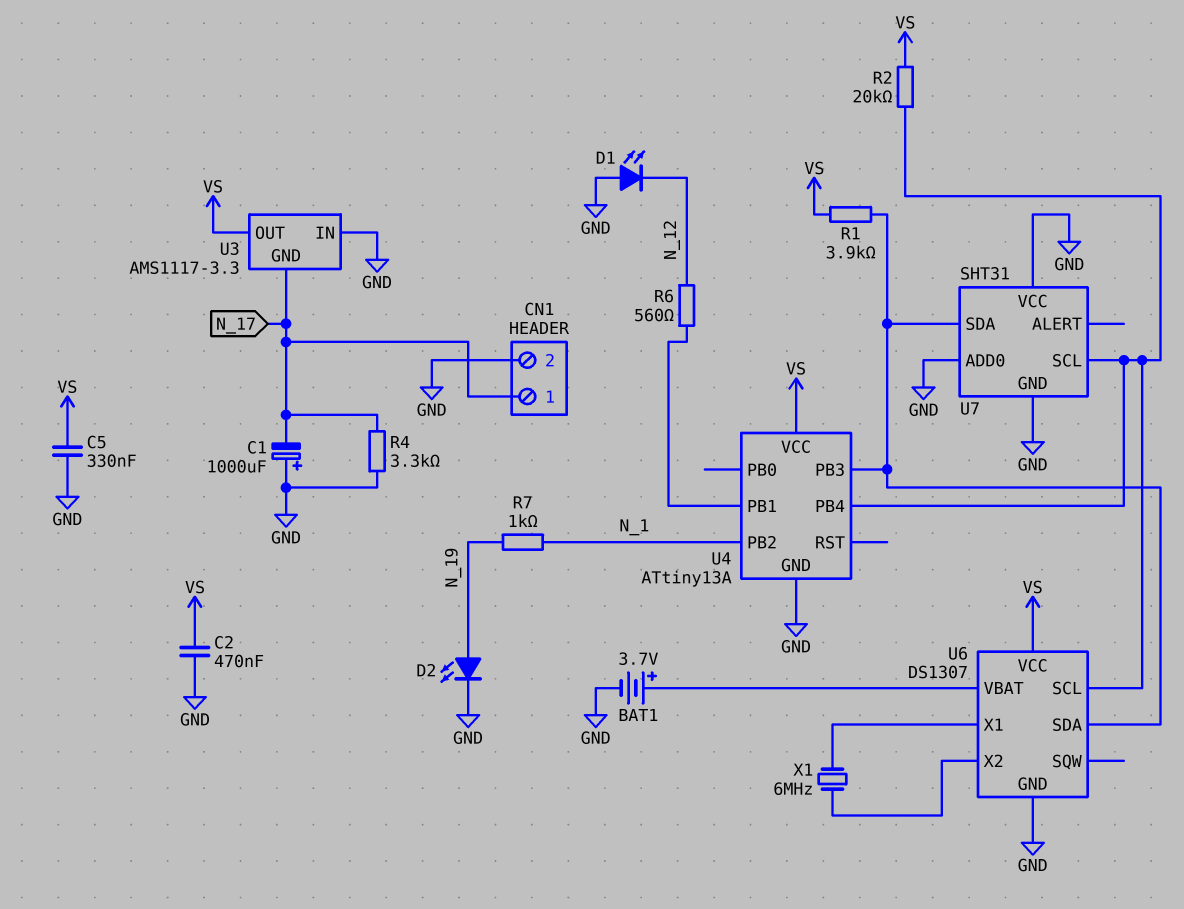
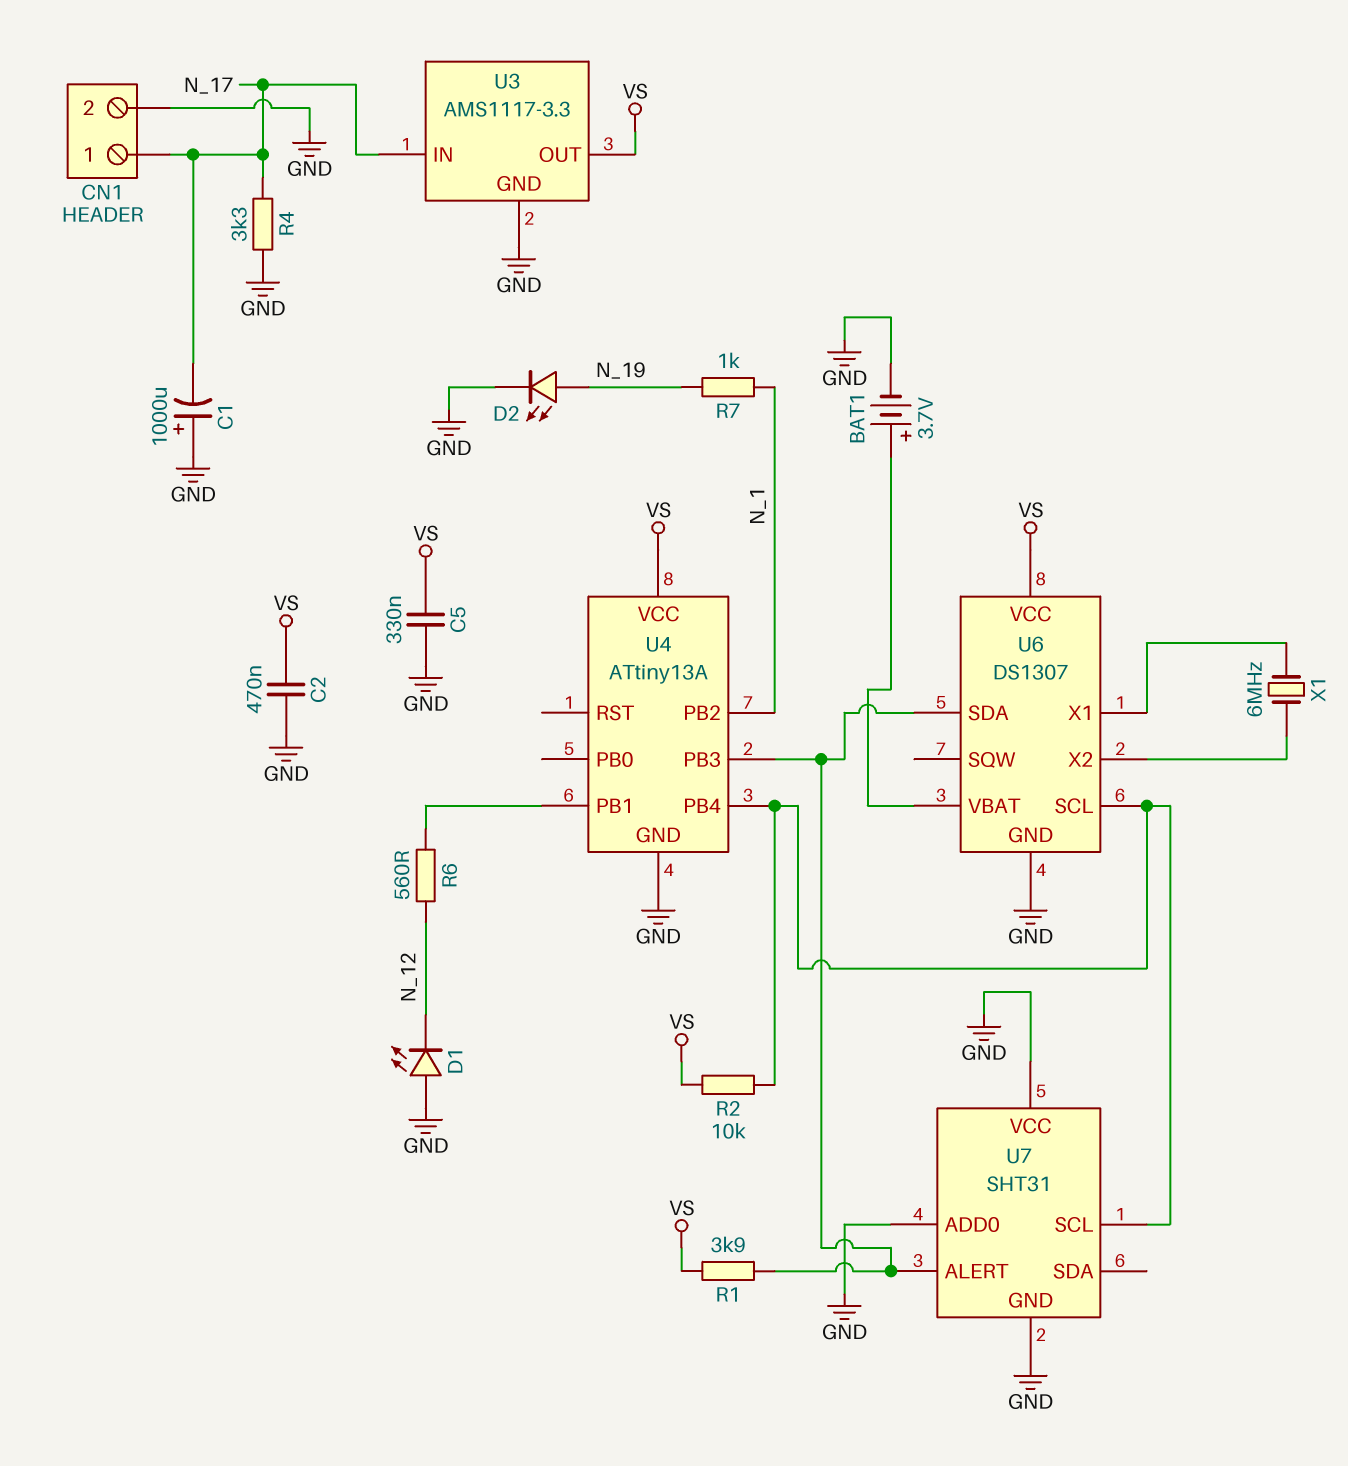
R2: 20k (U4/PB4, VS) -> 10k (U4/PB4, VS)
U3 pin GND: N_17 -> GND
U3 pin IN: GND -> N_17
U7 pin ALERT: none -> U4/PB3
U7 pin SDA: U4/PB3 -> none

